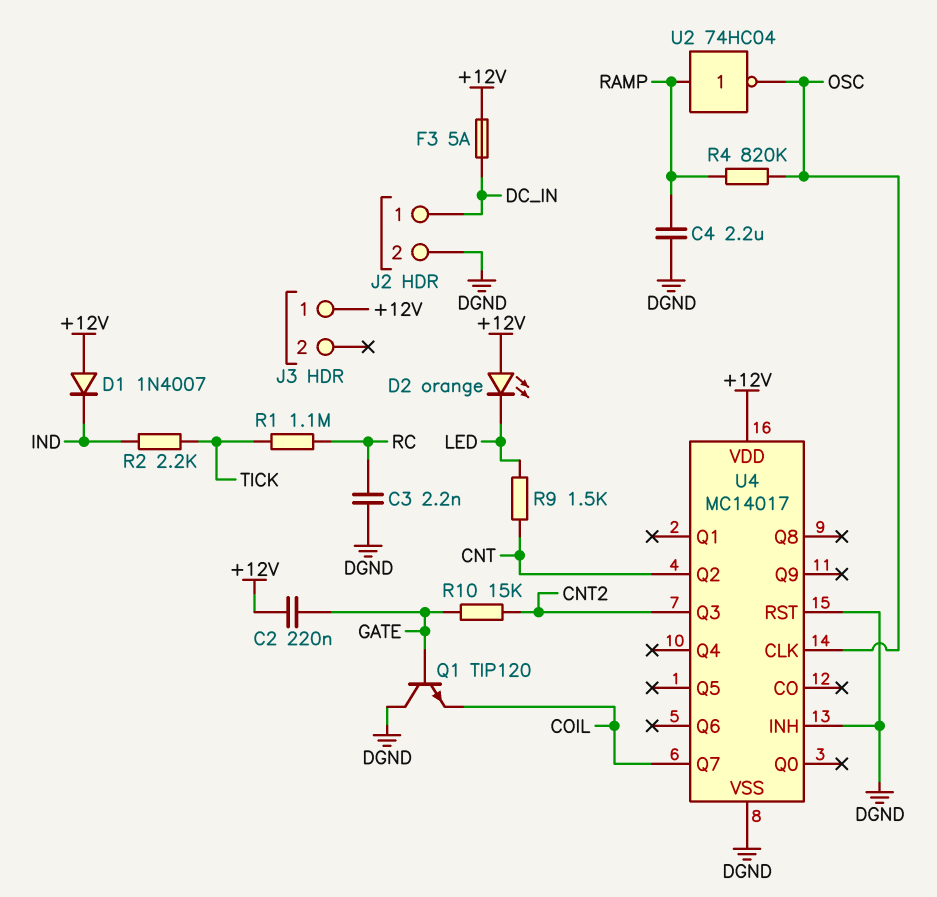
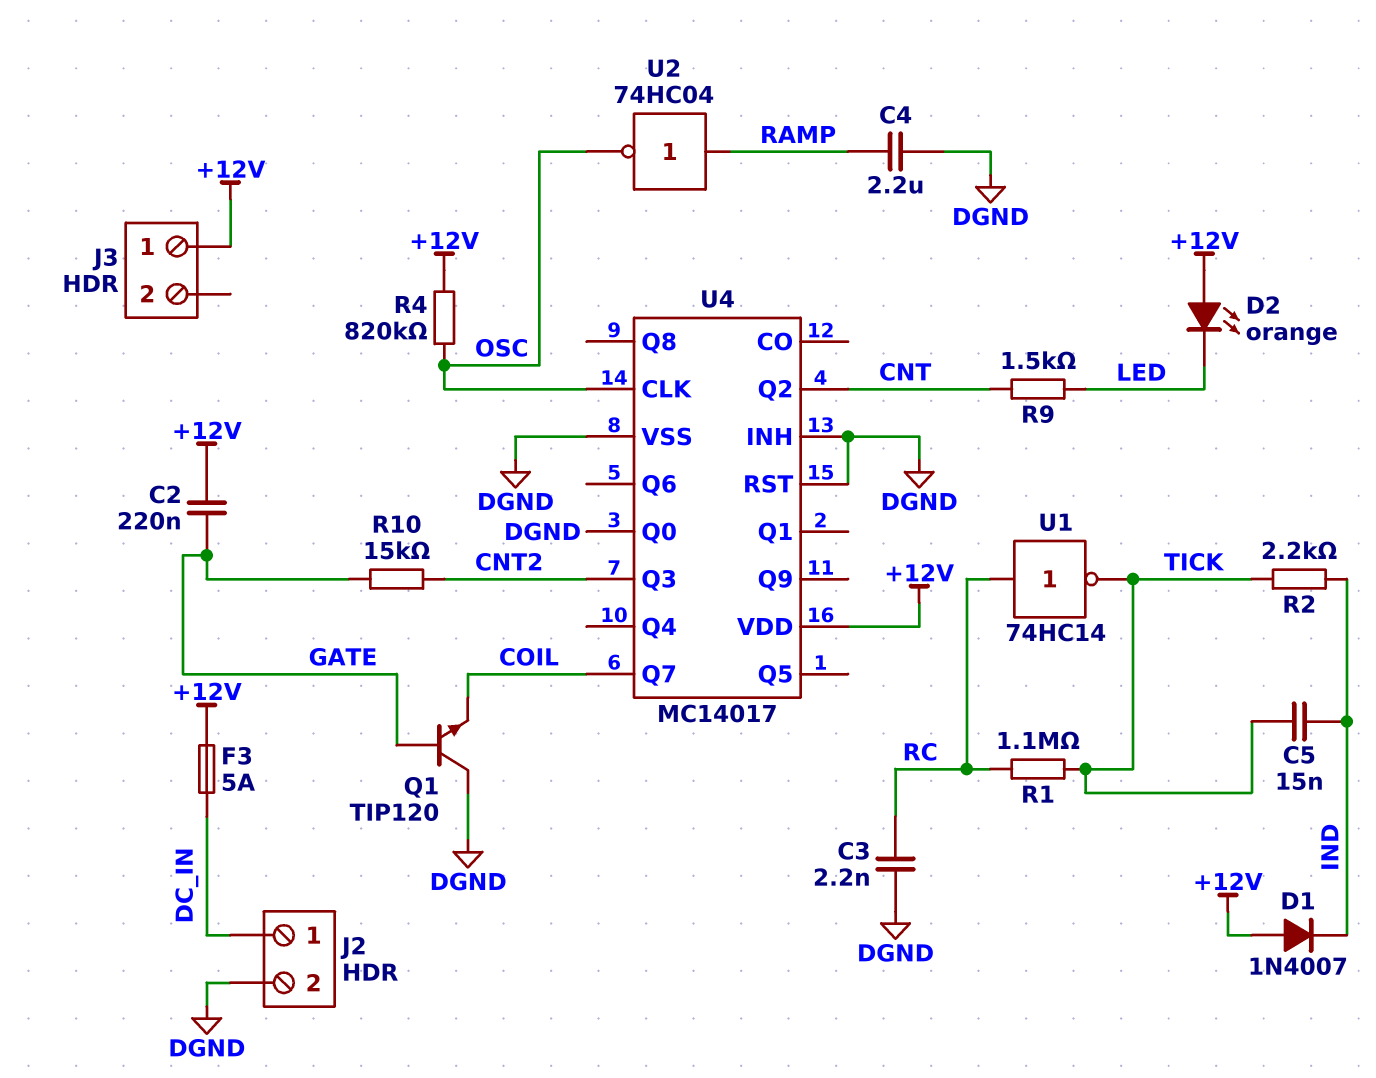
C5: none -> 15nF (IND, TICK)
R4: 820k (OSC, RAMP) -> 820k (+12V, OSC)
U1: none -> NOT 74HC14 (in RC, out TICK)
U4 pin Q0: none -> DGND

